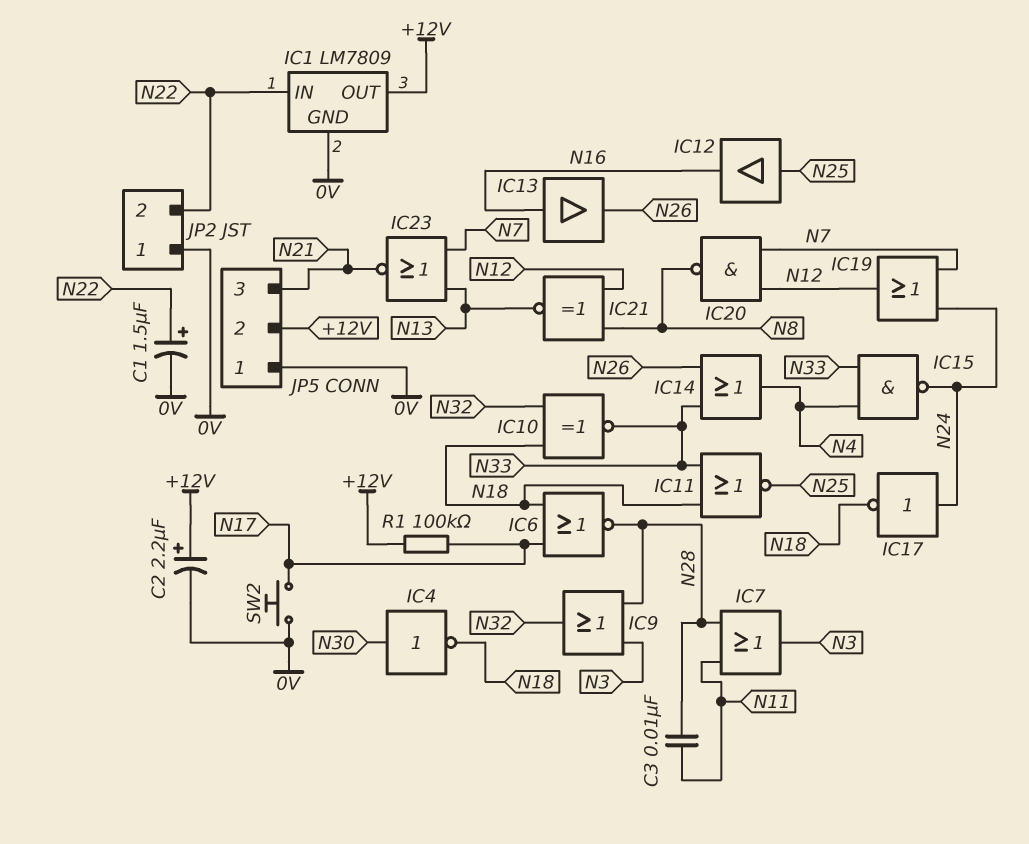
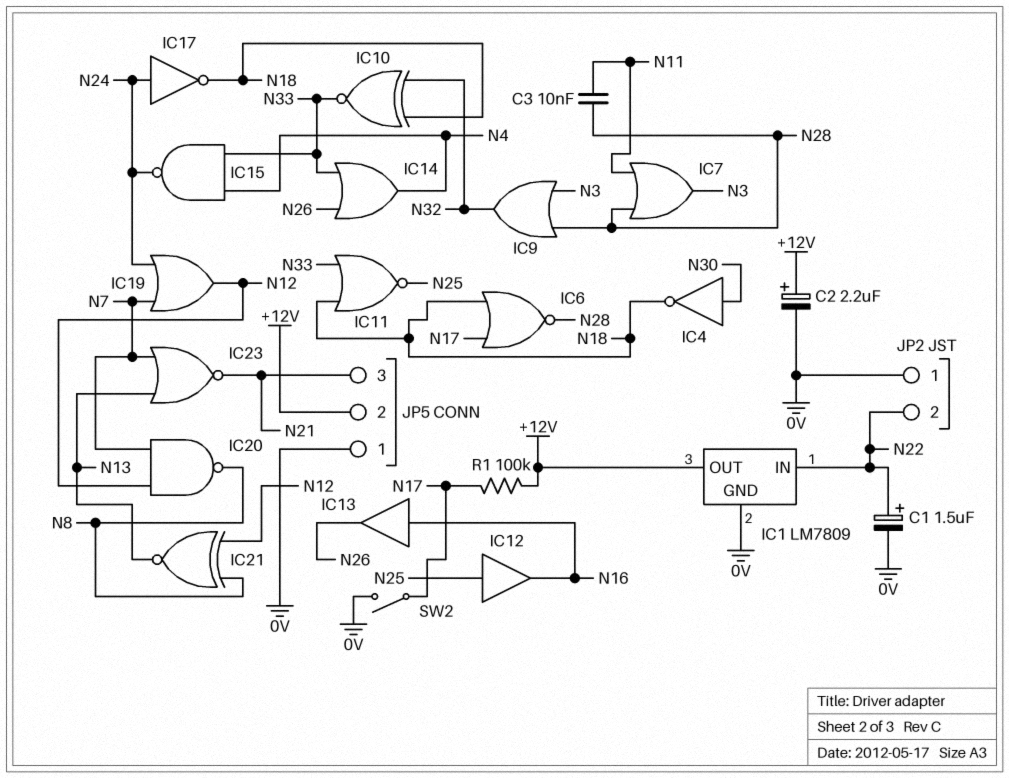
SW2: button (0V, N17) -> switch (0V, N17)

